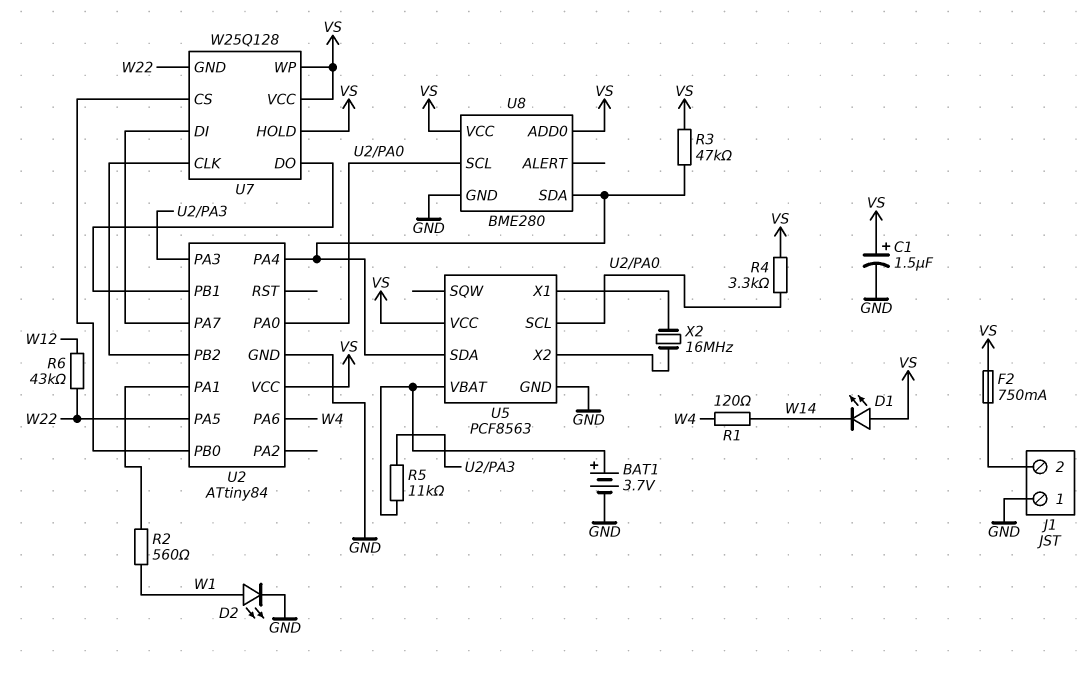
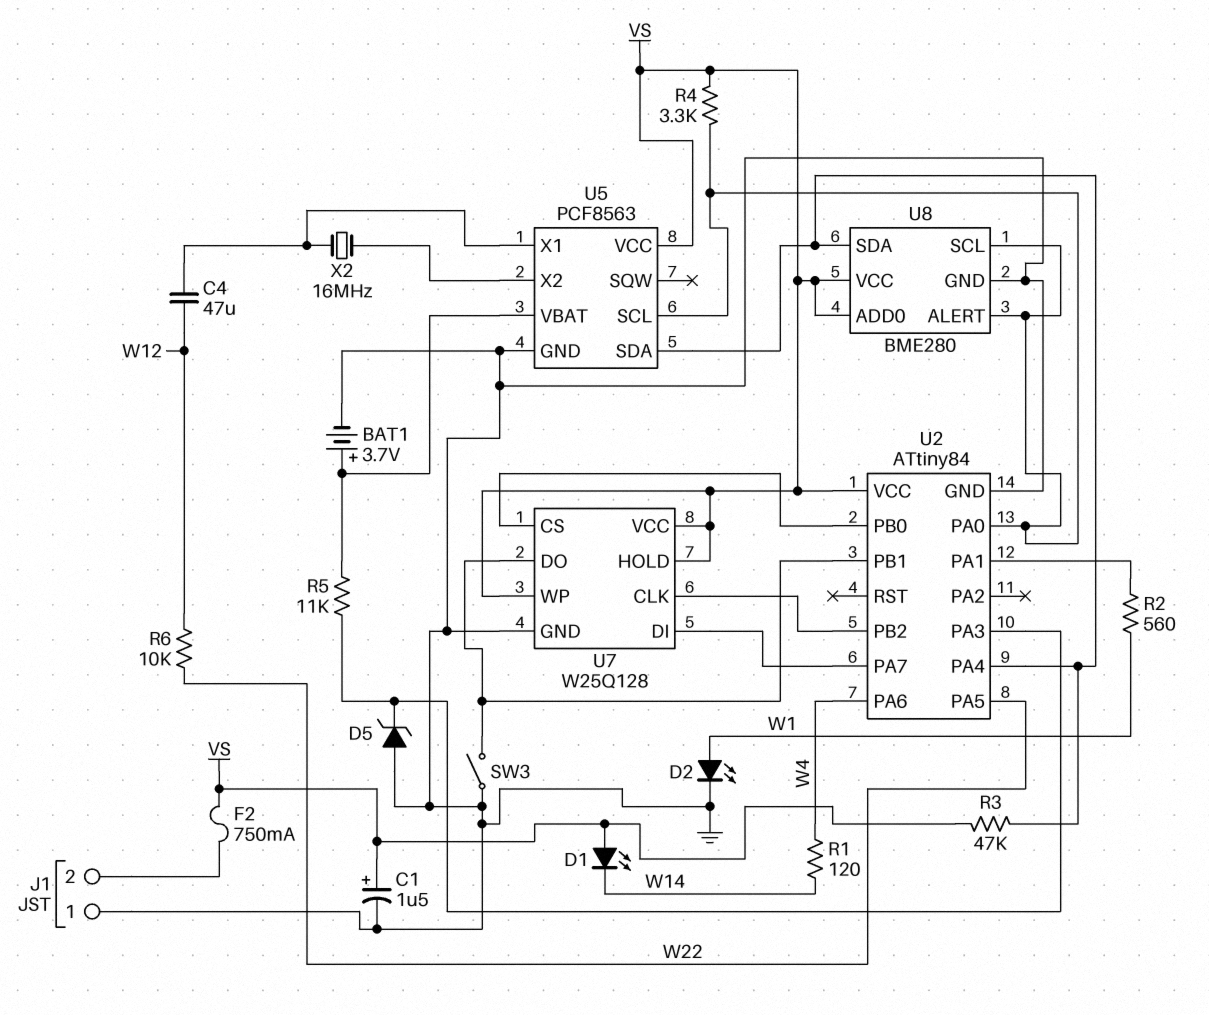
C4: none -> 47uF (U5/X1, W12)
D5: none -> zener (A GND, K U2/PA3)
R6: 43k (W12, W22) -> 10k (W12, W22)
SW3: none -> switch (GND, U2/PB1)
U7 pin GND: W22 -> GND
U8 pin ALERT: none -> U2/PA0

